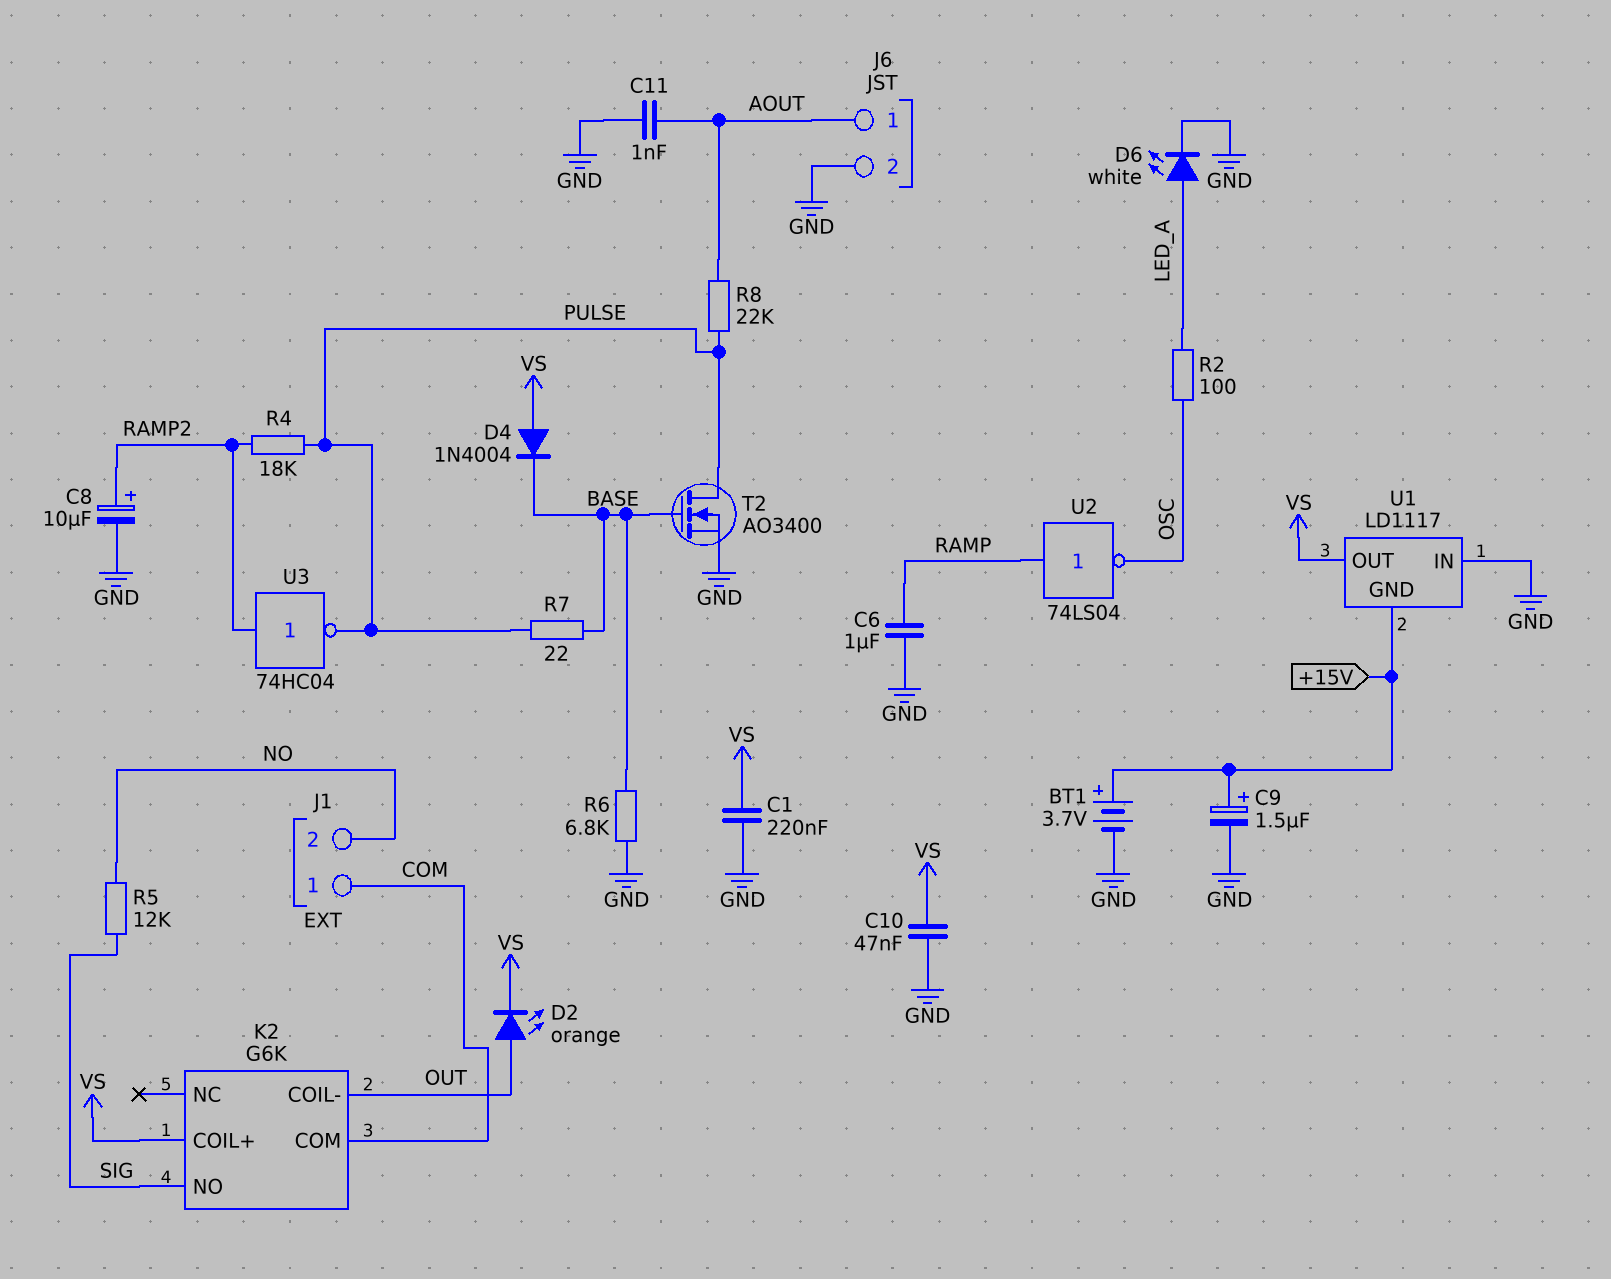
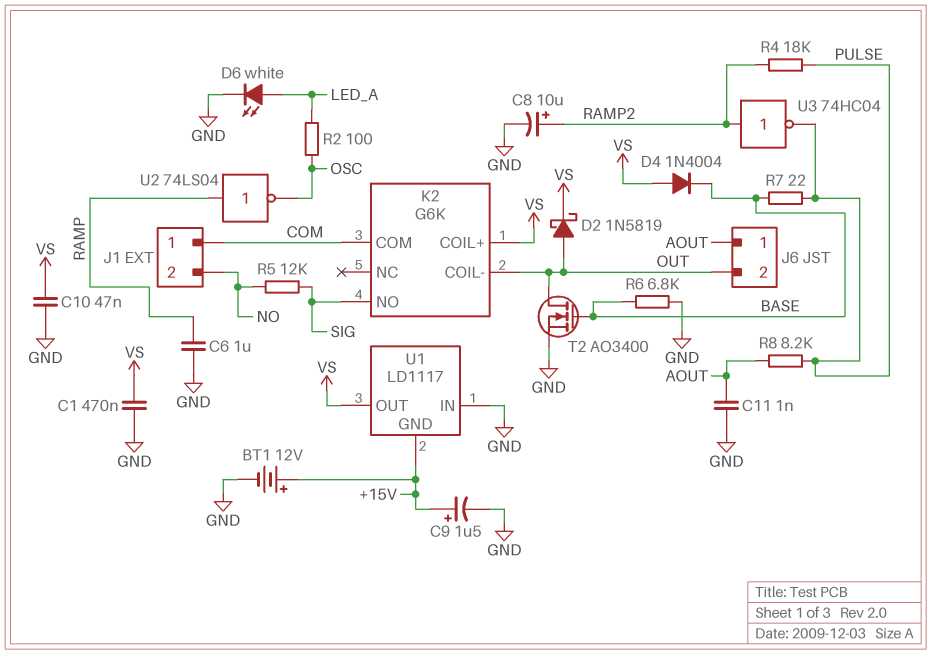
BT1: 3.7V (plus +15V, minus GND) -> 12V (plus +15V, minus GND)
C1: 220nF (GND, VS) -> 470nF (GND, VS)
D2: LED orange (A OUT, K VS) -> schottky 1N5819 (A OUT, K VS)
J6 pin 2: GND -> OUT
R8: 22k (AOUT, PULSE) -> 8.2k (AOUT, PULSE)
T2: NMOS AO3400 (G BASE, D PULSE, S GND) -> NMOS AO3400 (G BASE, D OUT, S GND)

